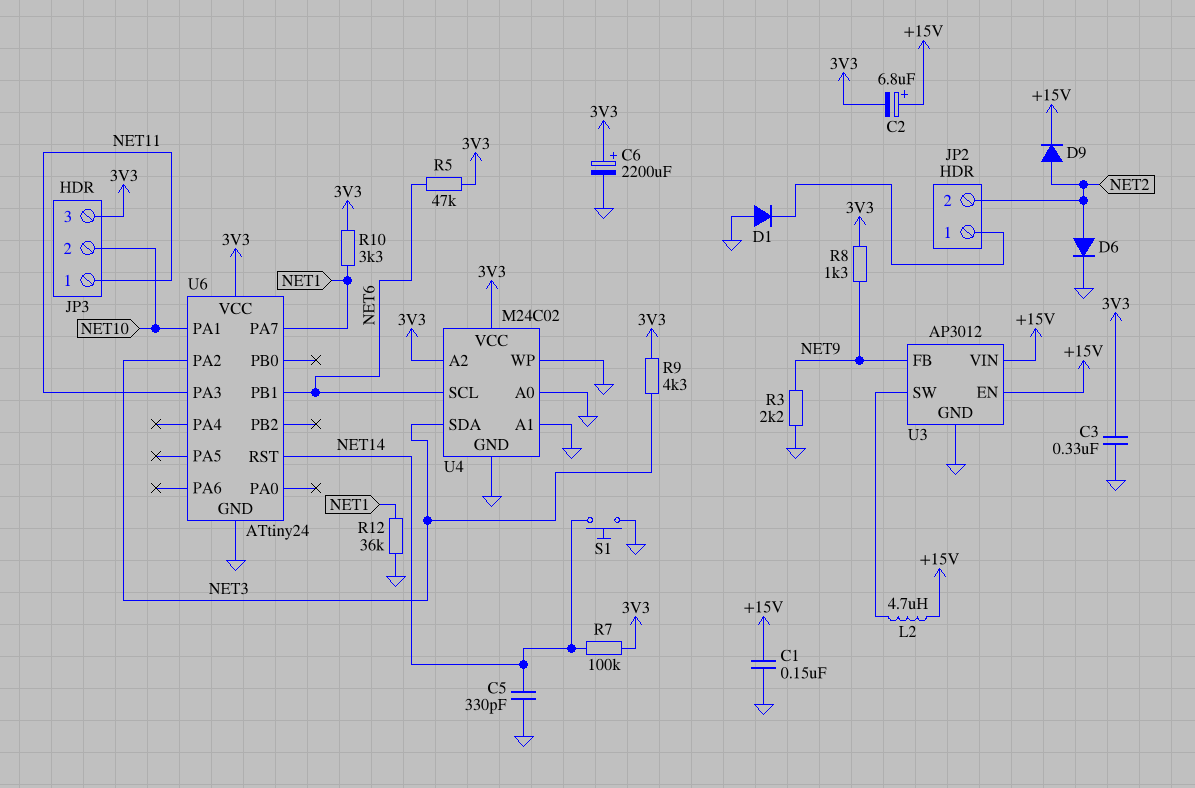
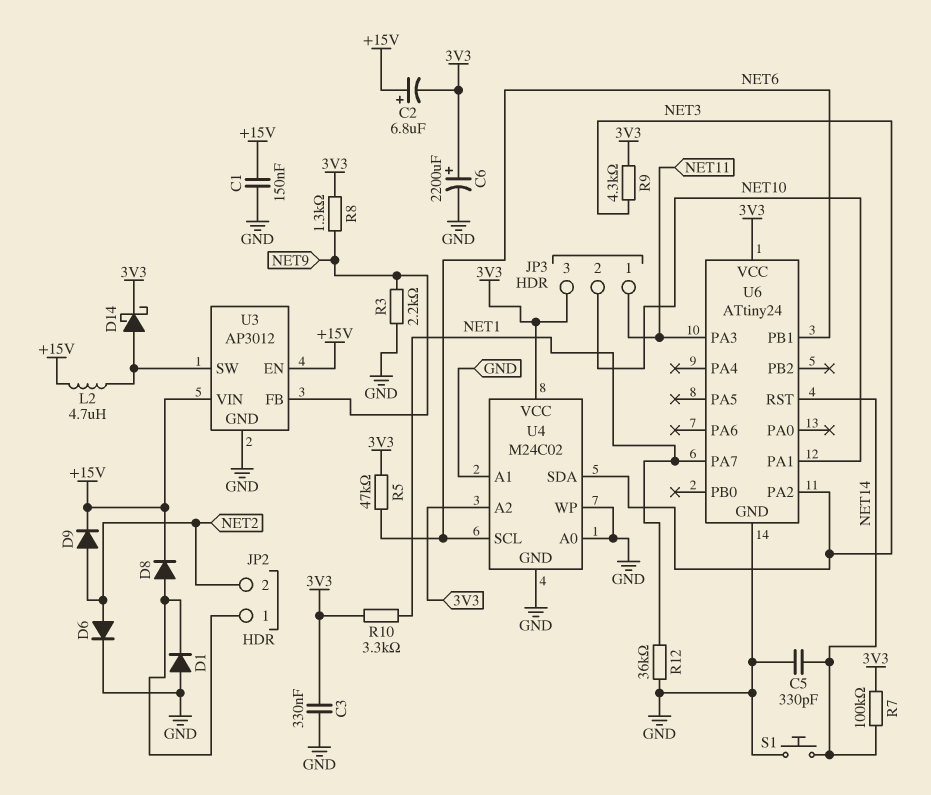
D8: none -> diode (A JP2/1, K +15V)
D14: none -> schottky (A U3/SW, K 3V3)

